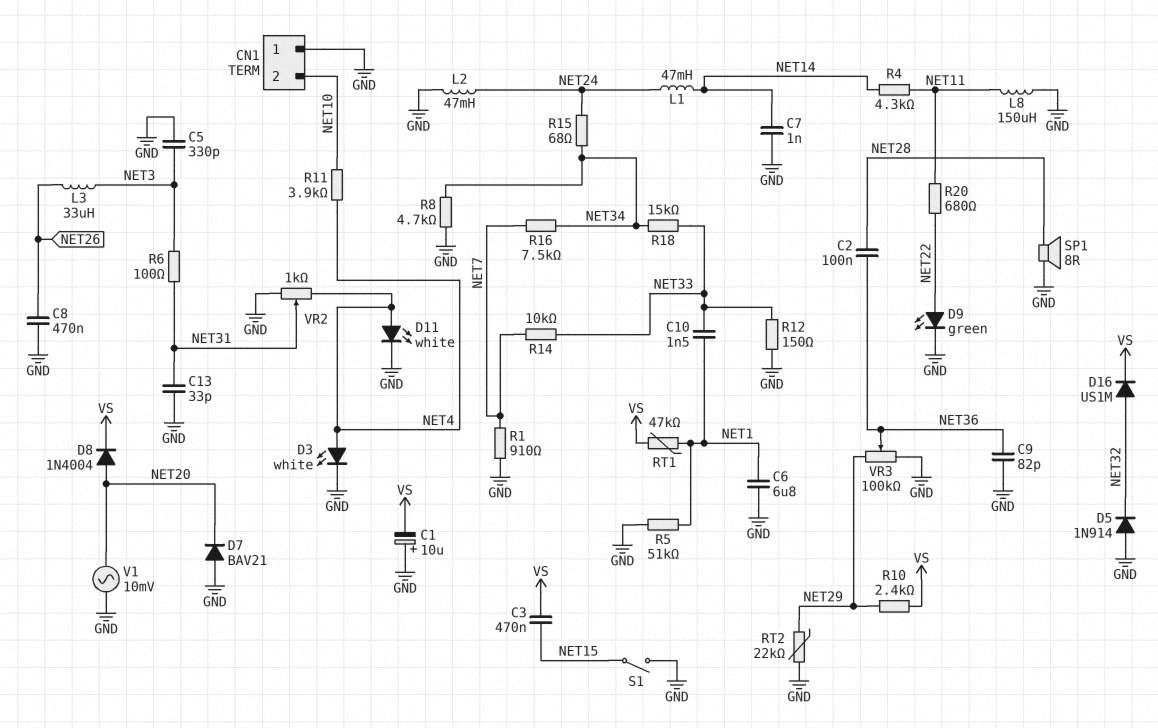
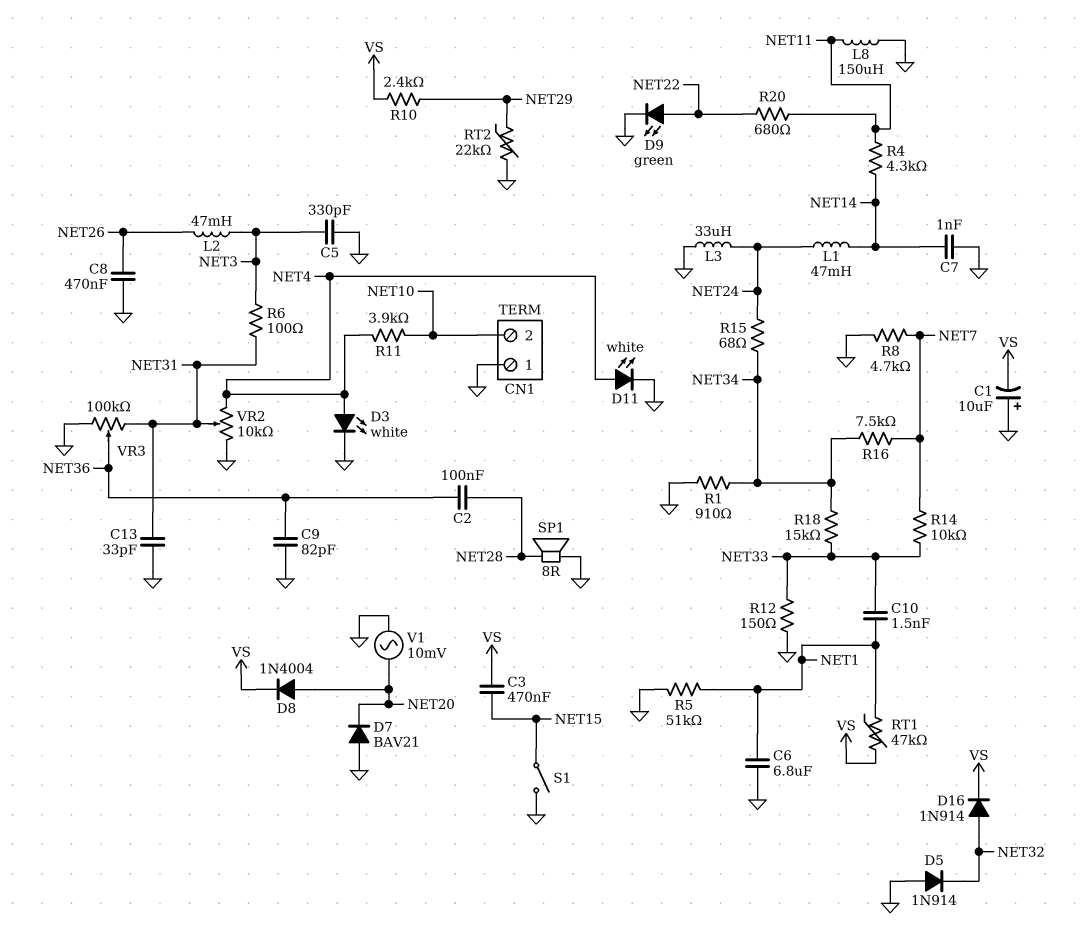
D16: diode US1M (A NET32, K VS) -> diode 1N914 (A NET32, K VS)
L2: 47mH (GND, NET24) -> 47mH (NET3, NET26)
L3: 33uH (NET3, NET26) -> 33uH (GND, NET24)
R1: 910 (GND, NET7) -> 910 (GND, NET34)
R8: 4.7k (GND, NET34) -> 4.7k (GND, NET7)
VR2: 1k (GND, NET4, wiper NET31) -> 10k (GND, NET4, wiper NET31)
VR3: 100k (GND, NET29, wiper NET36) -> 100k (GND, NET31, wiper NET36)

